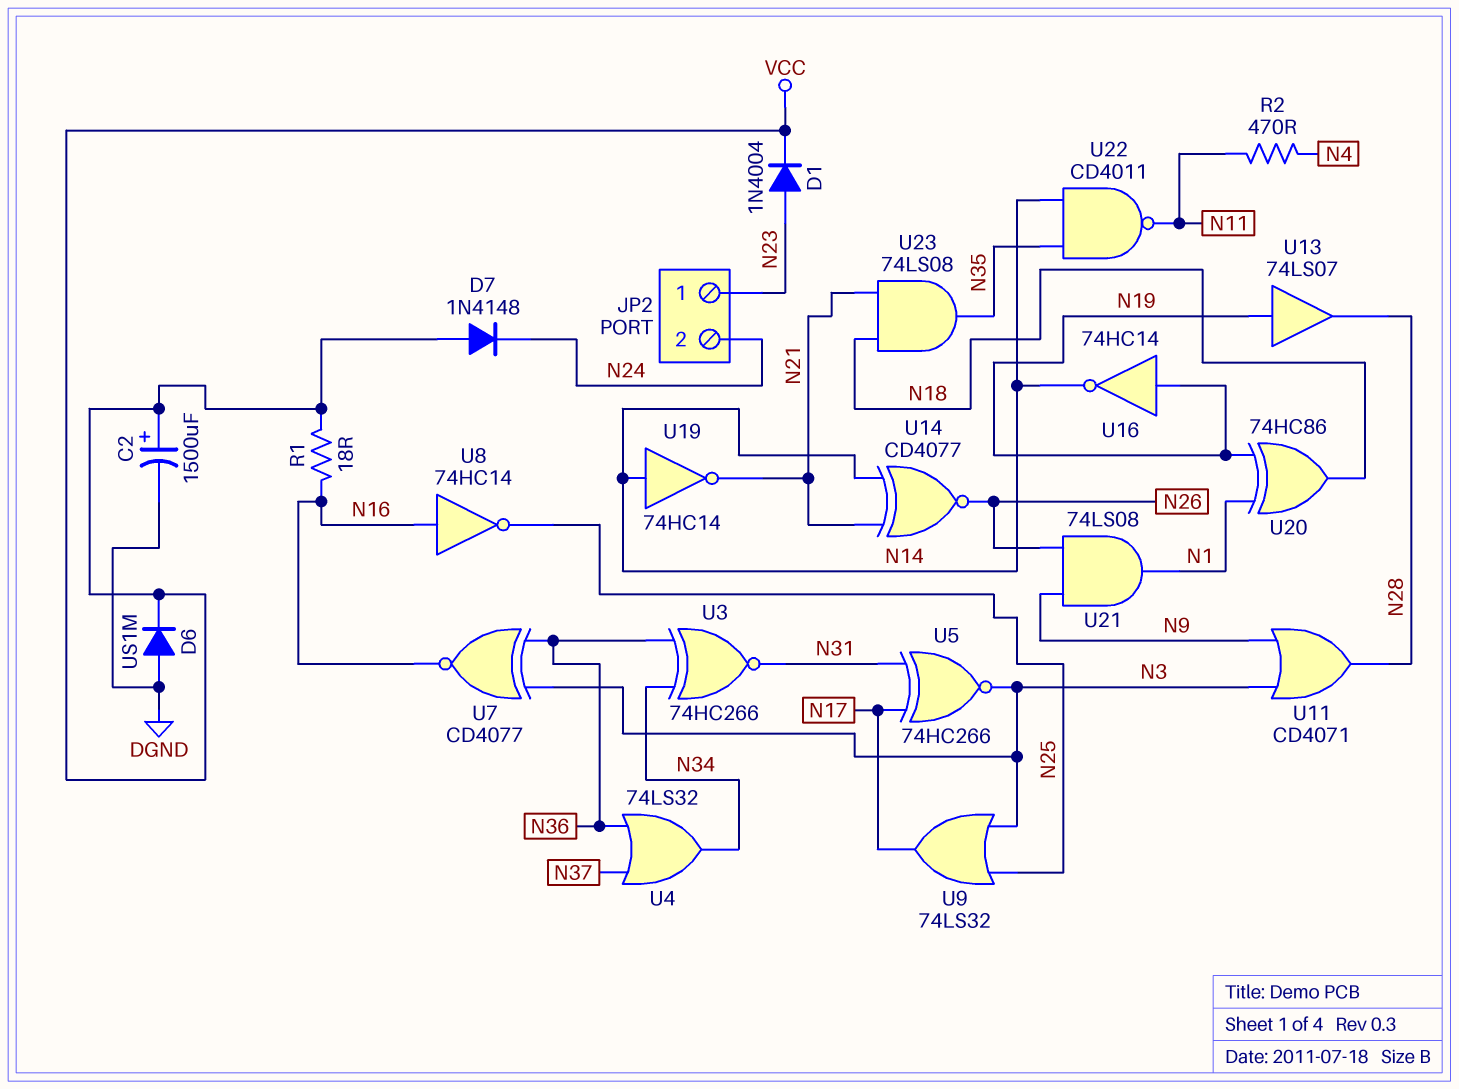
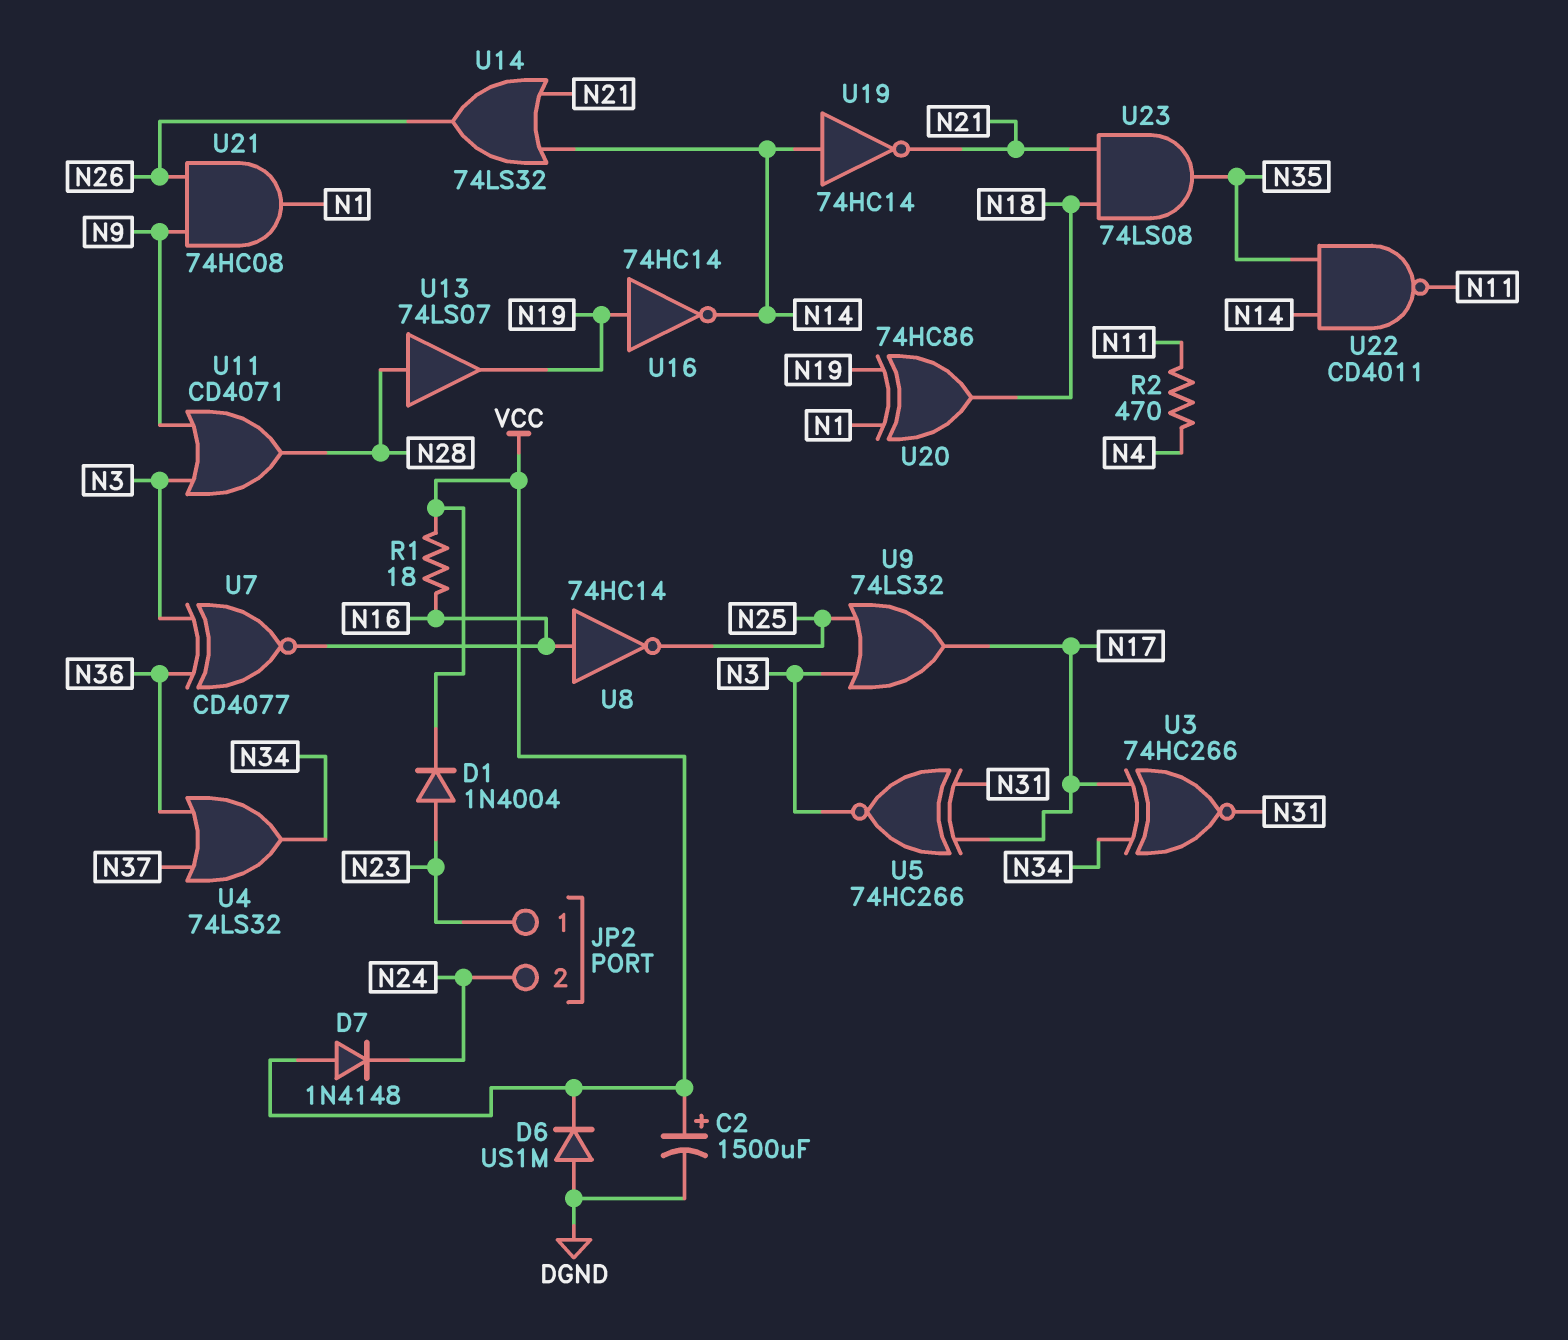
U3: XNOR 74HC266 (in N34, in N36, out N31) -> XNOR 74HC266 (in N17, in N34, out N31)
U13: buffer 74LS07 (in N19, out N28) -> buffer 74LS07 (in N28, out N19)
U14: XNOR CD4077 (in N14, in N21, out N26) -> OR 74LS32 (in N14, in N21, out N26)
U21: AND 74LS08 (in N9, in N26, out N1) -> AND 74HC08 (in N9, in N26, out N1)

